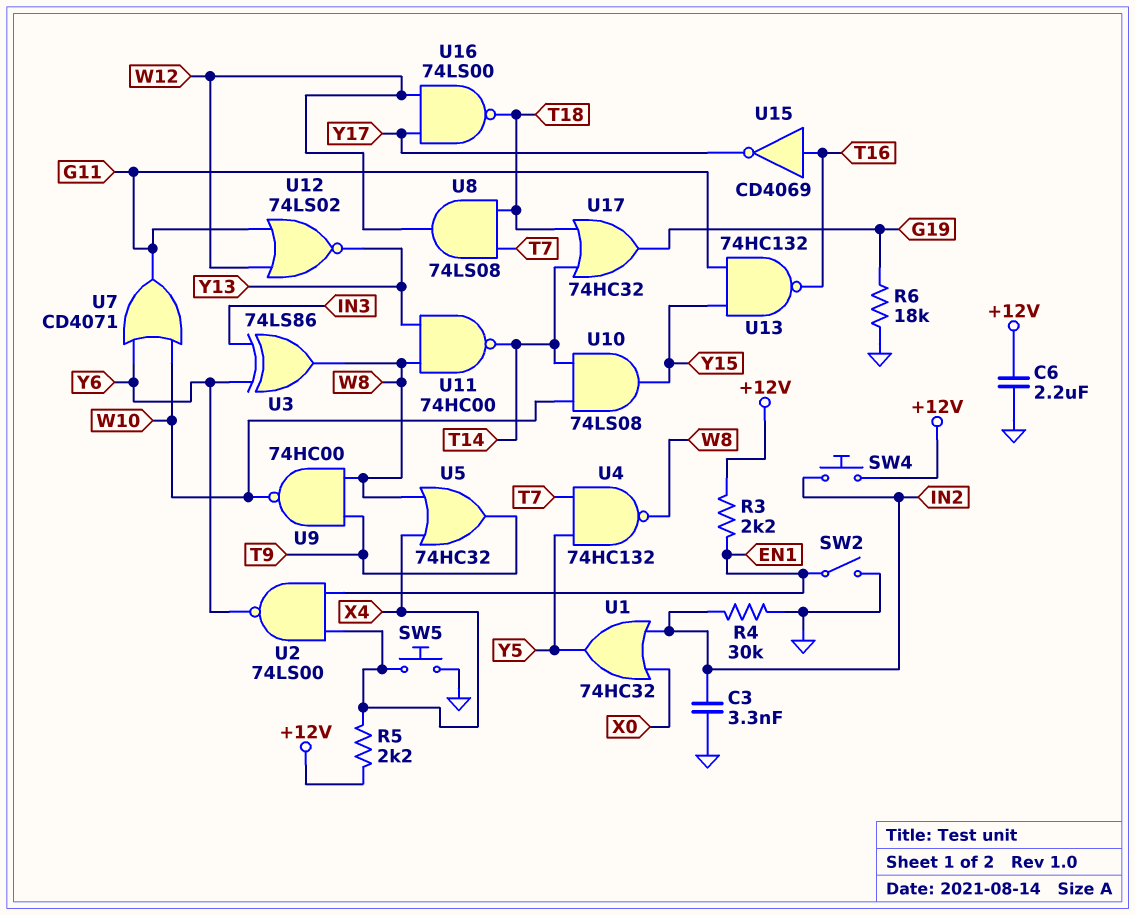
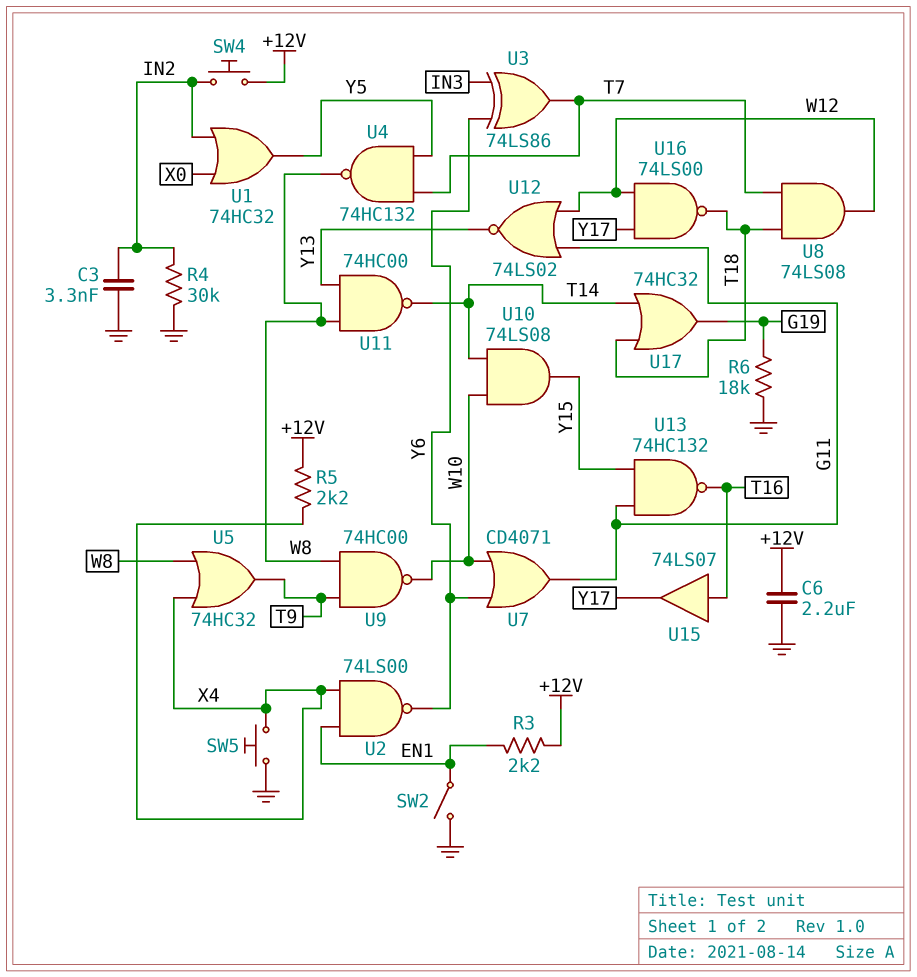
U3: XOR 74LS86 (in IN3, in Y6, out W8) -> XOR 74LS86 (in IN3, in Y6, out T7)
U15: NOT CD4069 (in T16, out Y17) -> buffer 74LS07 (in T16, out Y17)

